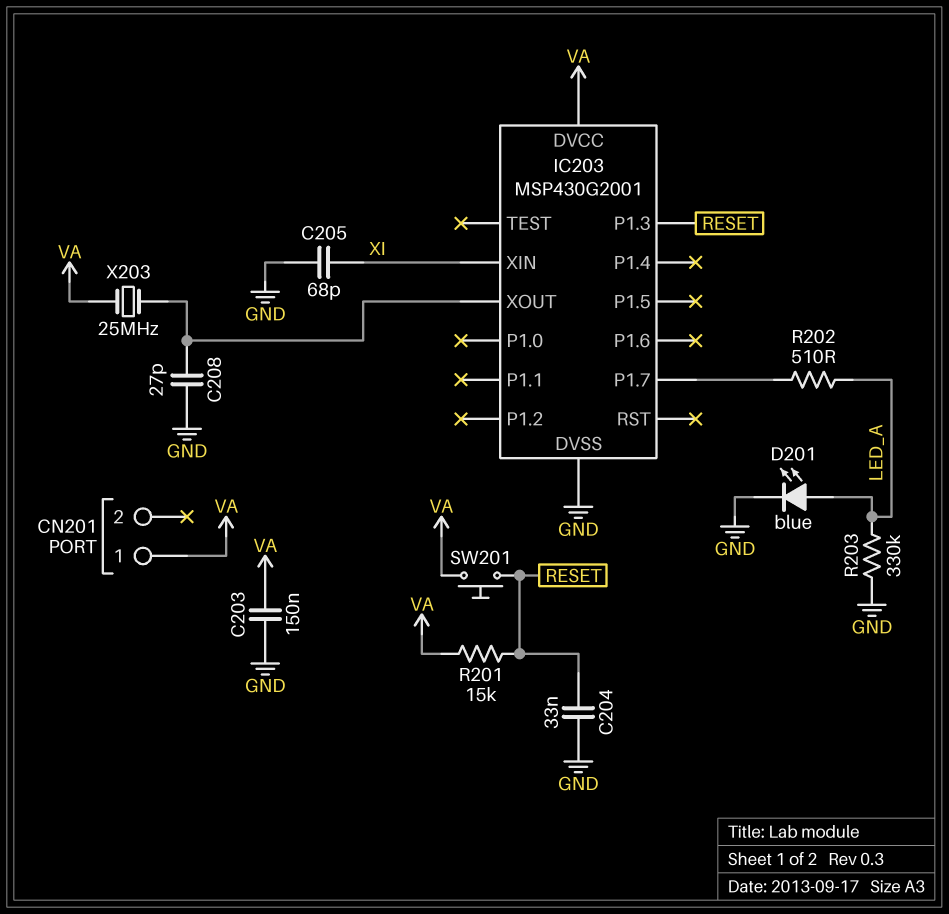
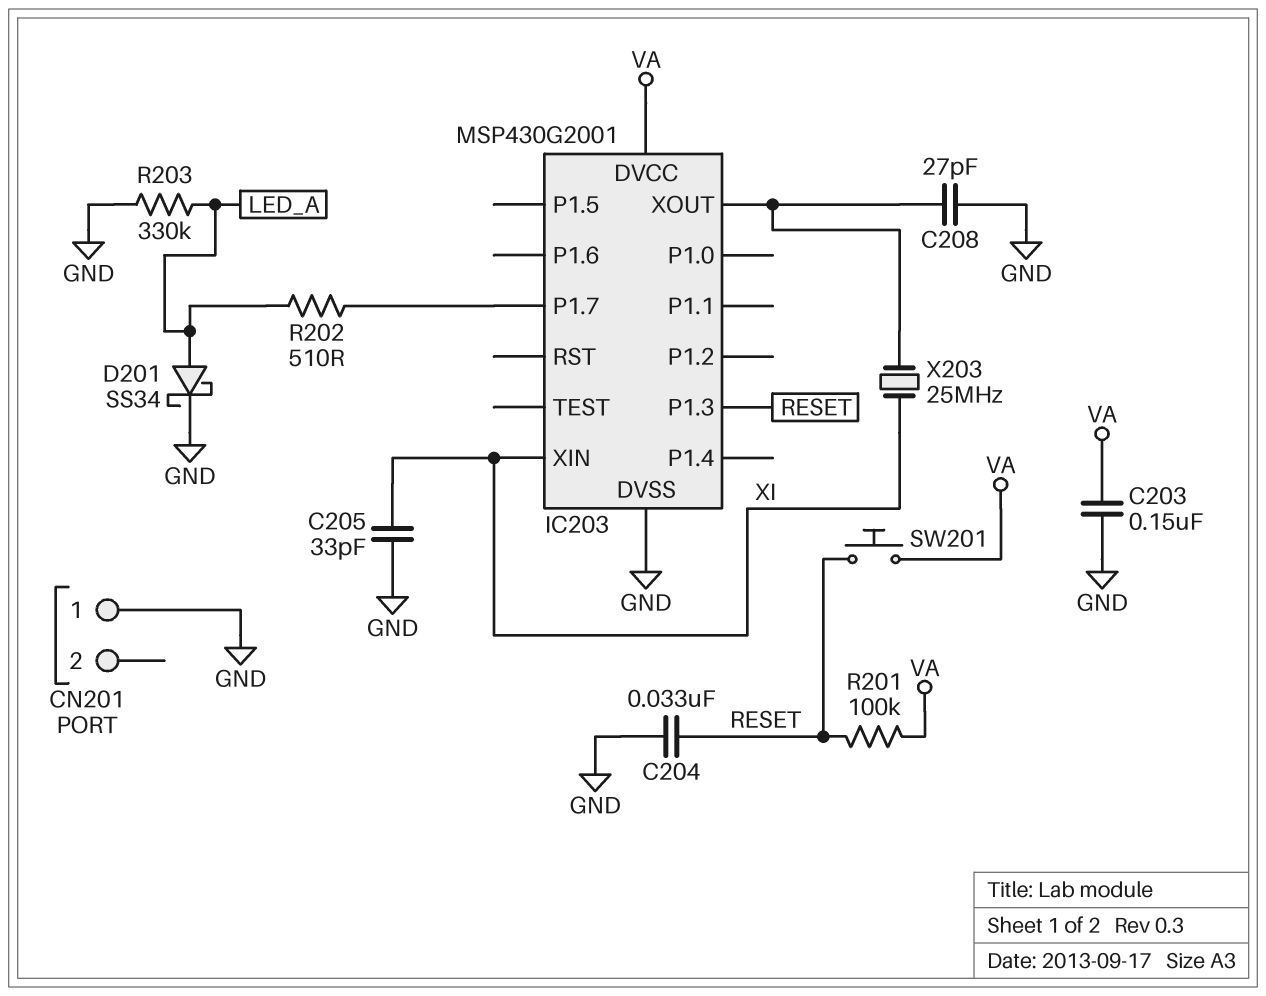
C205: 68pF (GND, XI) -> 33pF (GND, XI)
CN201 pin 1: VA -> GND
D201: LED blue (A LED_A, K GND) -> schottky SS34 (A LED_A, K GND)
R201: 15k (RESET, VA) -> 100k (RESET, VA)
X203: 25MHz (IC203/XOUT, VA) -> 25MHz (IC203/XOUT, XI)

